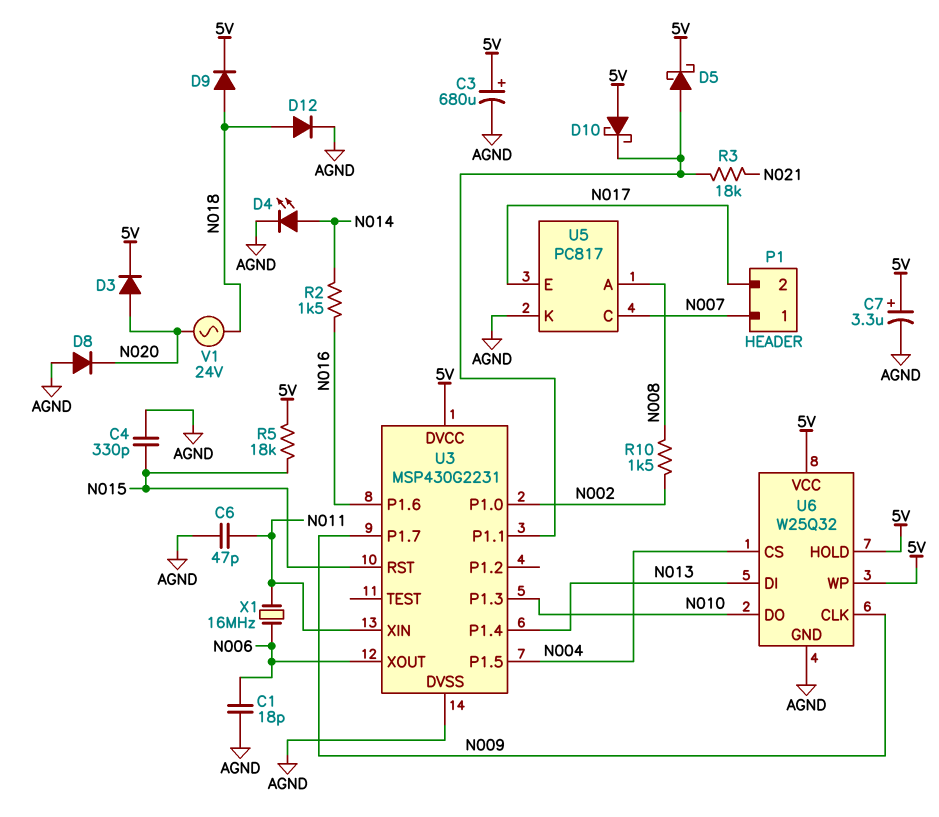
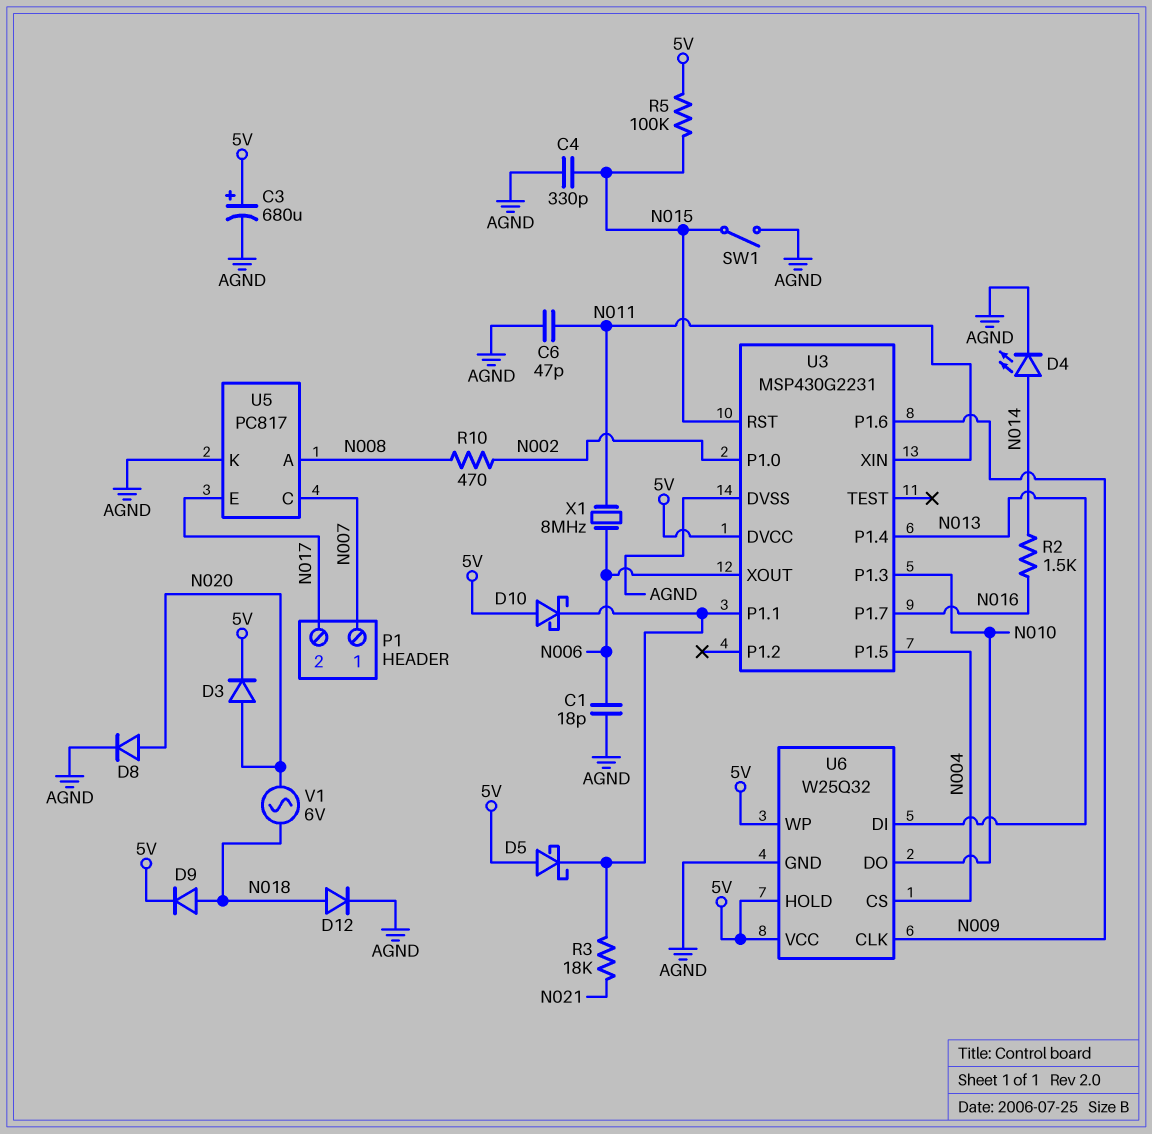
C7: 3.3uF (plus 5V, minus AGND) -> none
D5: schottky (A U3/P1.1, K 5V) -> schottky (A 5V, K U3/P1.1)
D8: diode (A AGND, K N020) -> diode (A N020, K AGND)
R5: 18k (5V, N015) -> 100k (5V, N015)
R10: 1.5k (N002, N008) -> 470 (N002, N008)
SW1: none -> switch (AGND, N015)
U3 pin P1.6: N016 -> N009
U3 pin P1.7: N009 -> N016
V1: AC 24V (N018, N020) -> AC 6V (N018, N020)
X1: 16MHz (N006, N011) -> 8MHz (N006, N011)

